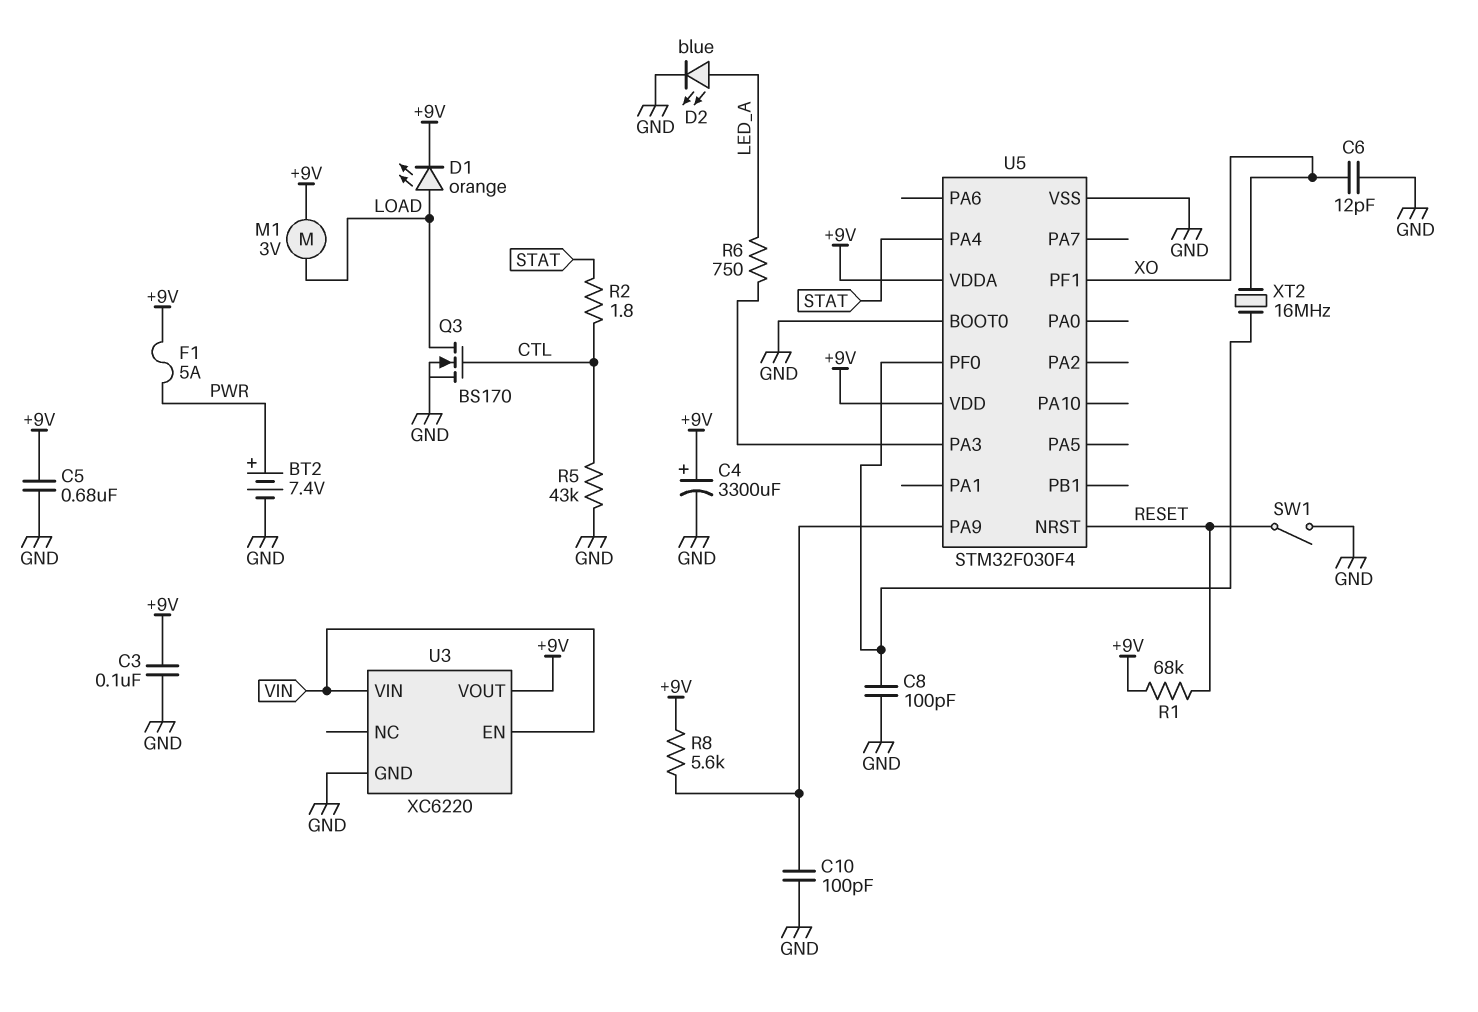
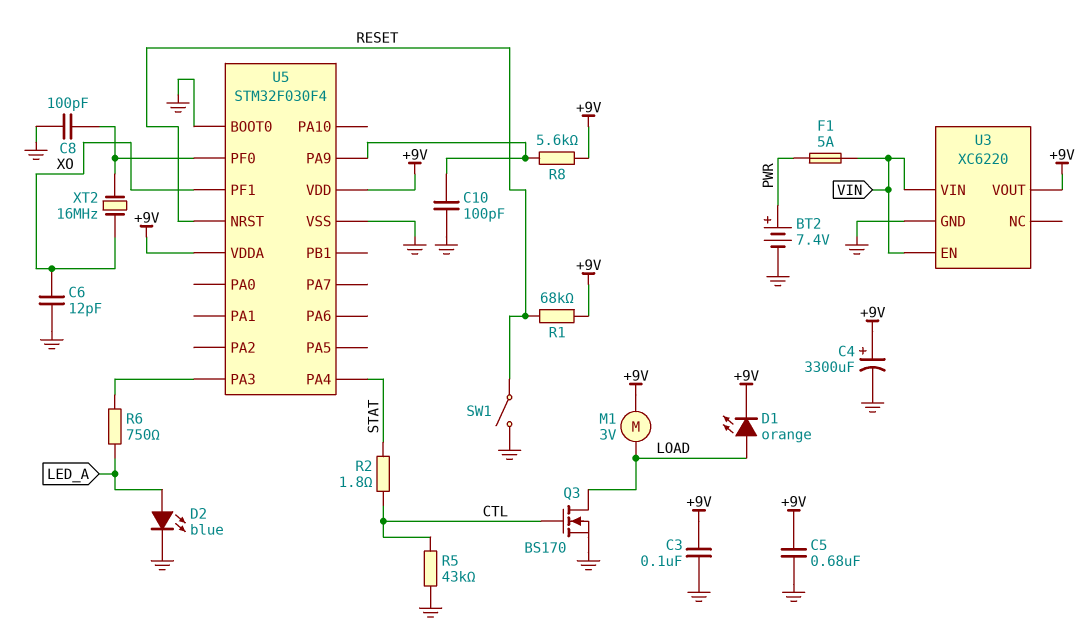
F1: 5A (+9V, PWR) -> 5A (PWR, VIN)

